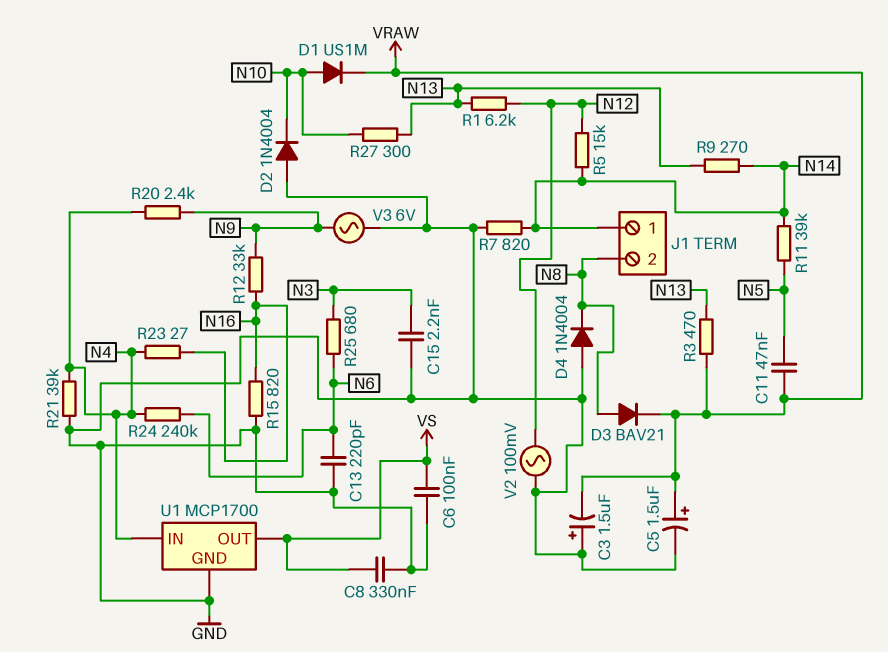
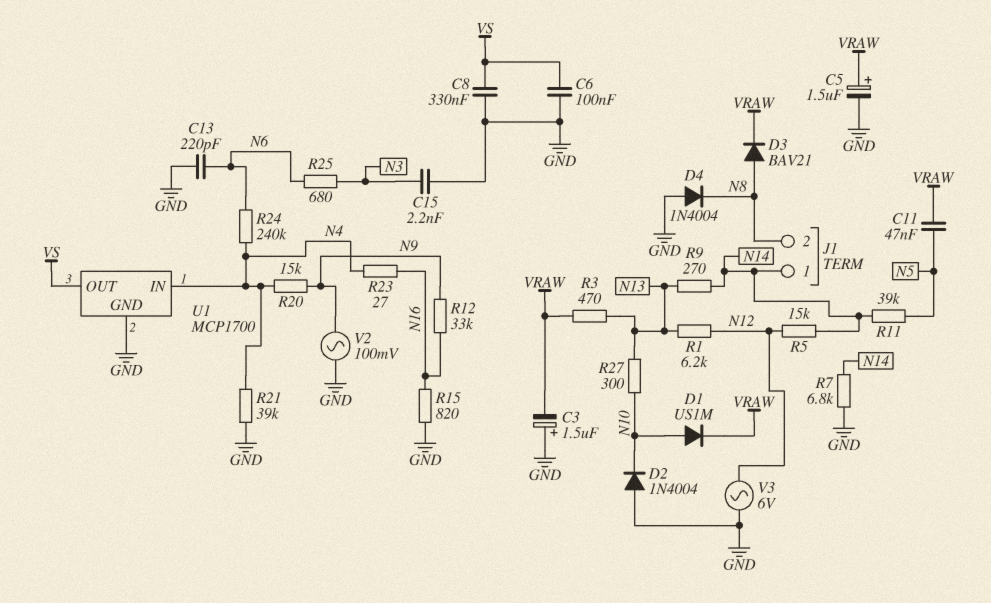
R7: 820 (GND, N14) -> 6.8k (GND, N14)
R20: 2.4k (N4, N9) -> 15k (N4, N9)
V2: AC 100mV (GND, N12) -> AC 100mV (GND, N9)
V3: AC 6V (GND, N9) -> AC 6V (GND, N12)

